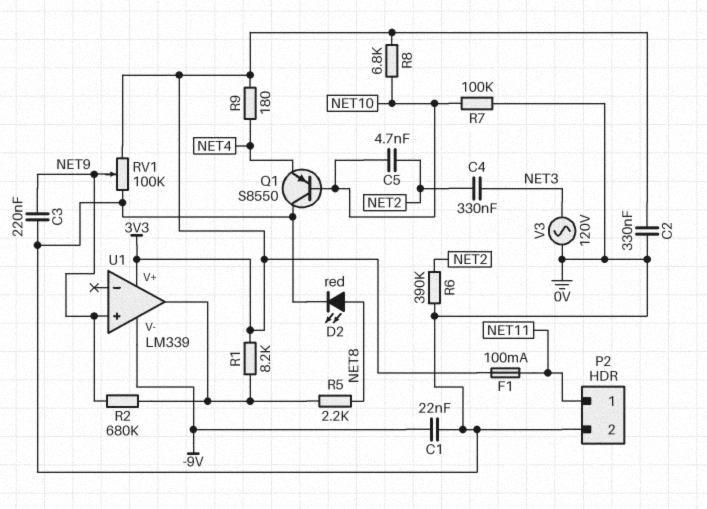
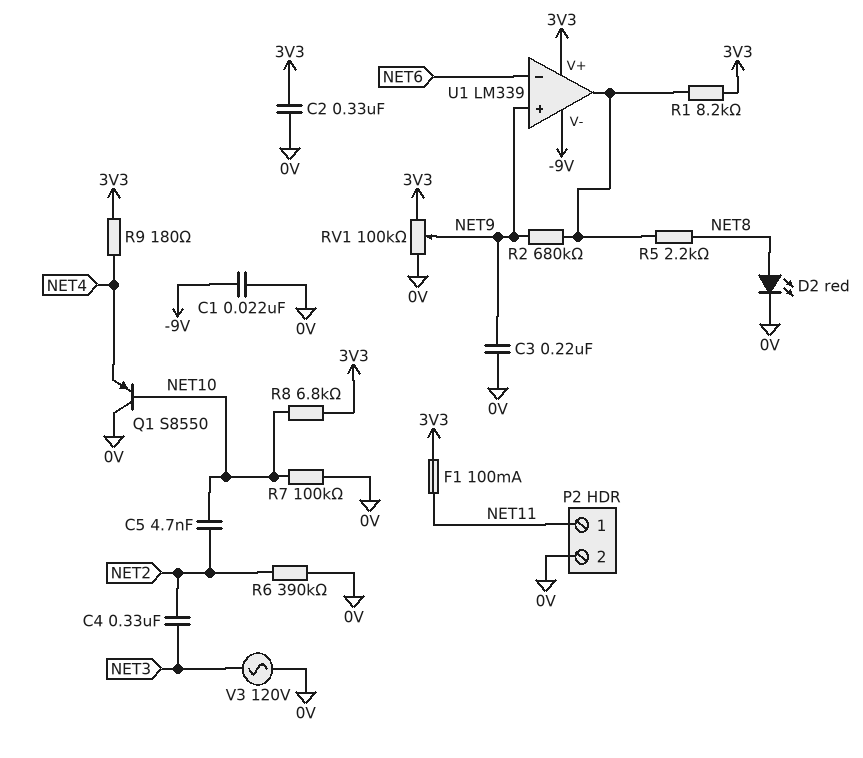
U1 pin in-: none -> NET6

